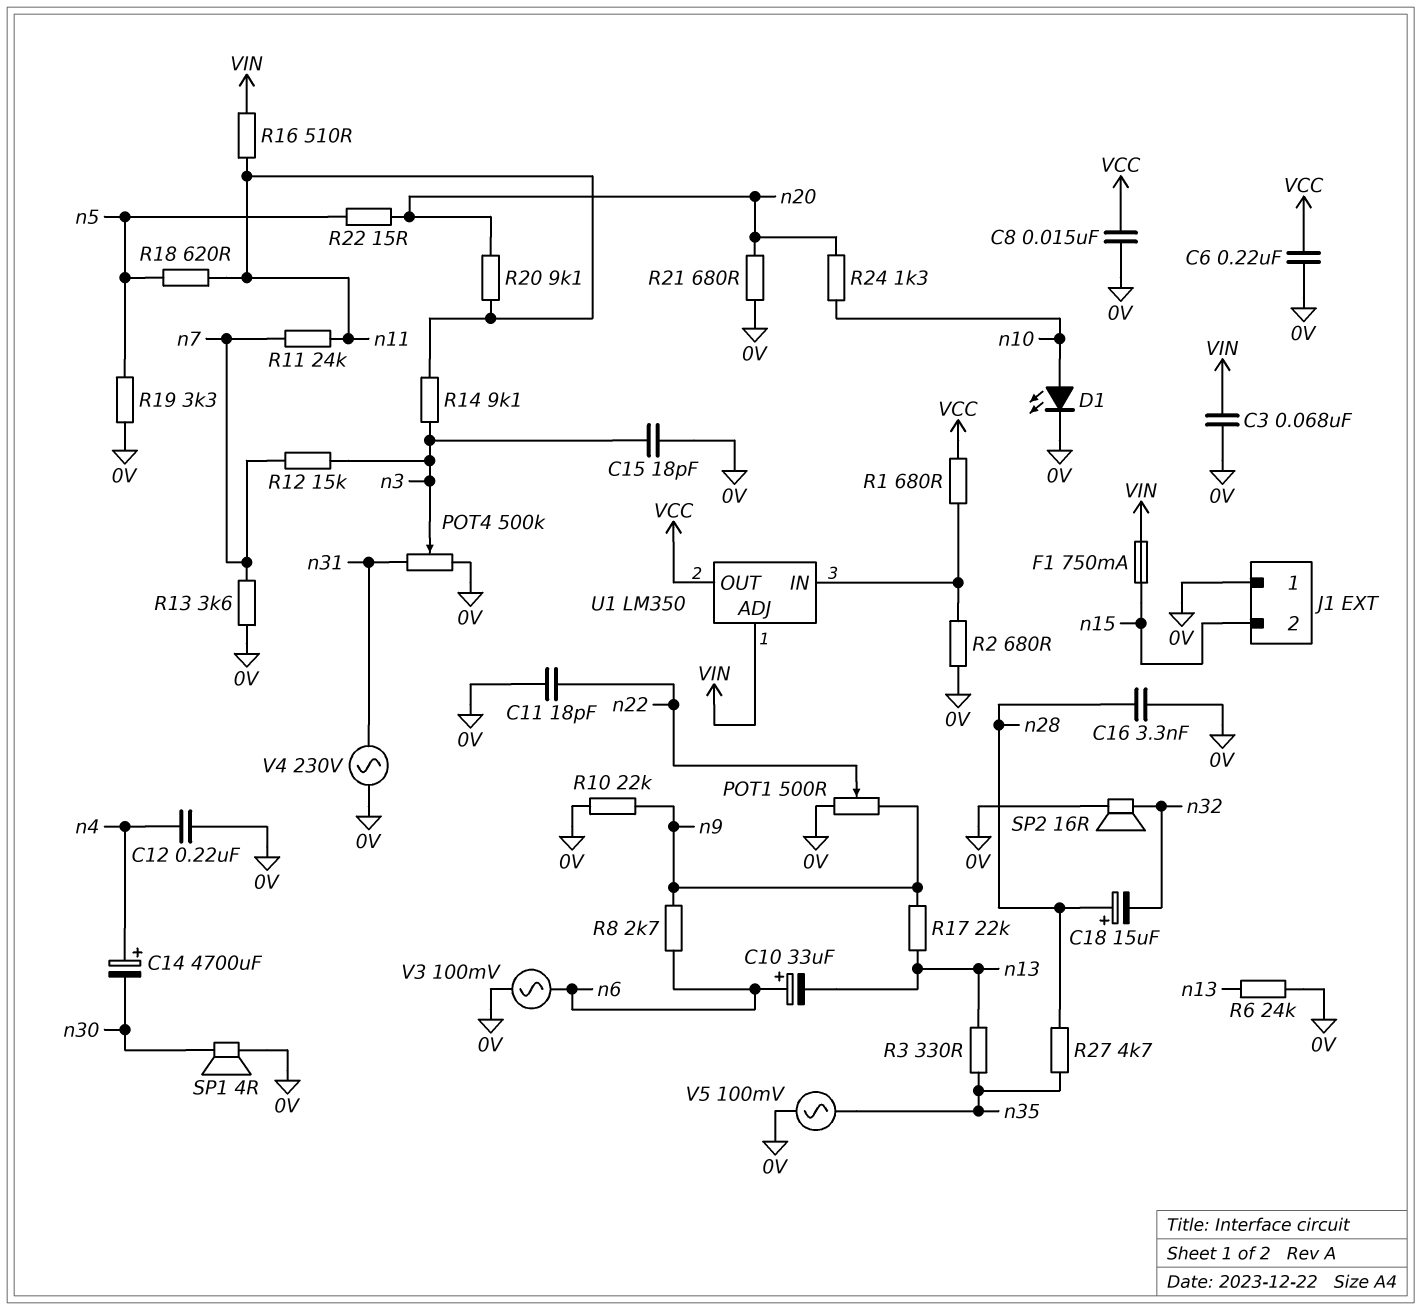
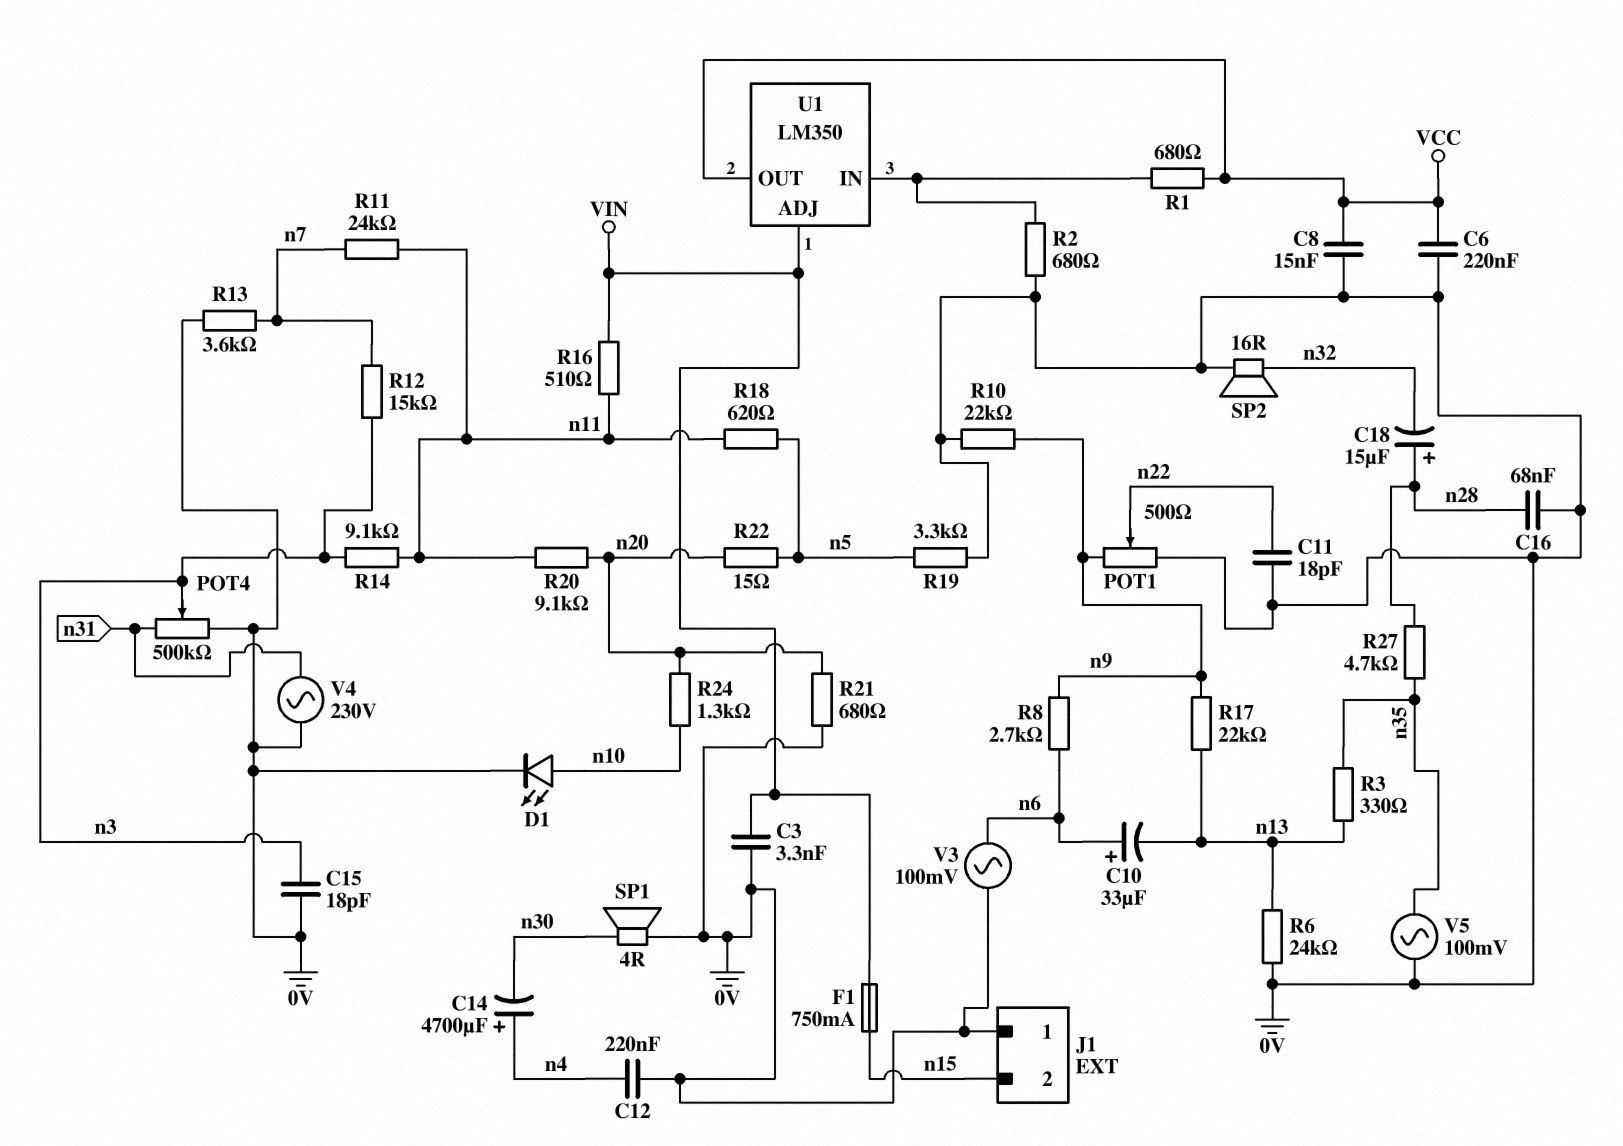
C3: 68nF (0V, VIN) -> 3.3nF (0V, VIN)
C16: 3.3nF (0V, n28) -> 68nF (0V, n28)

